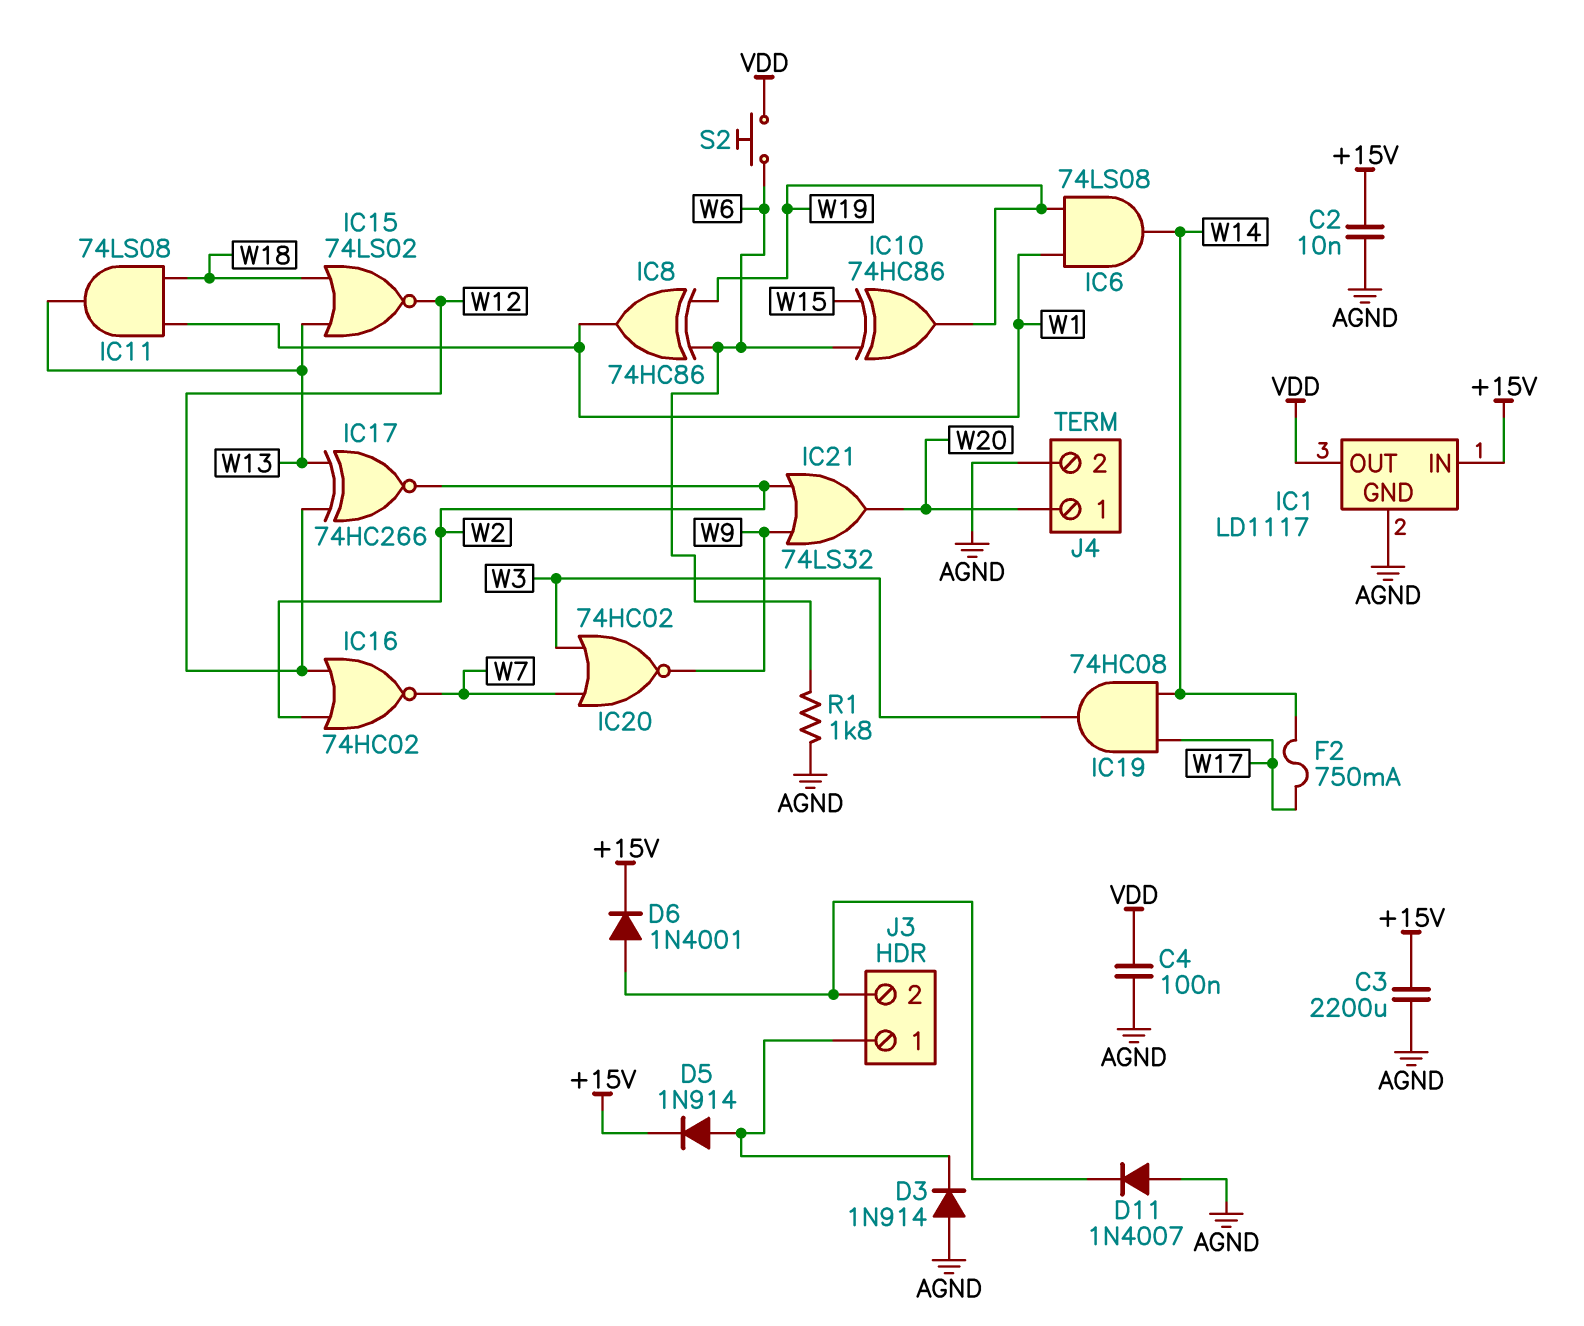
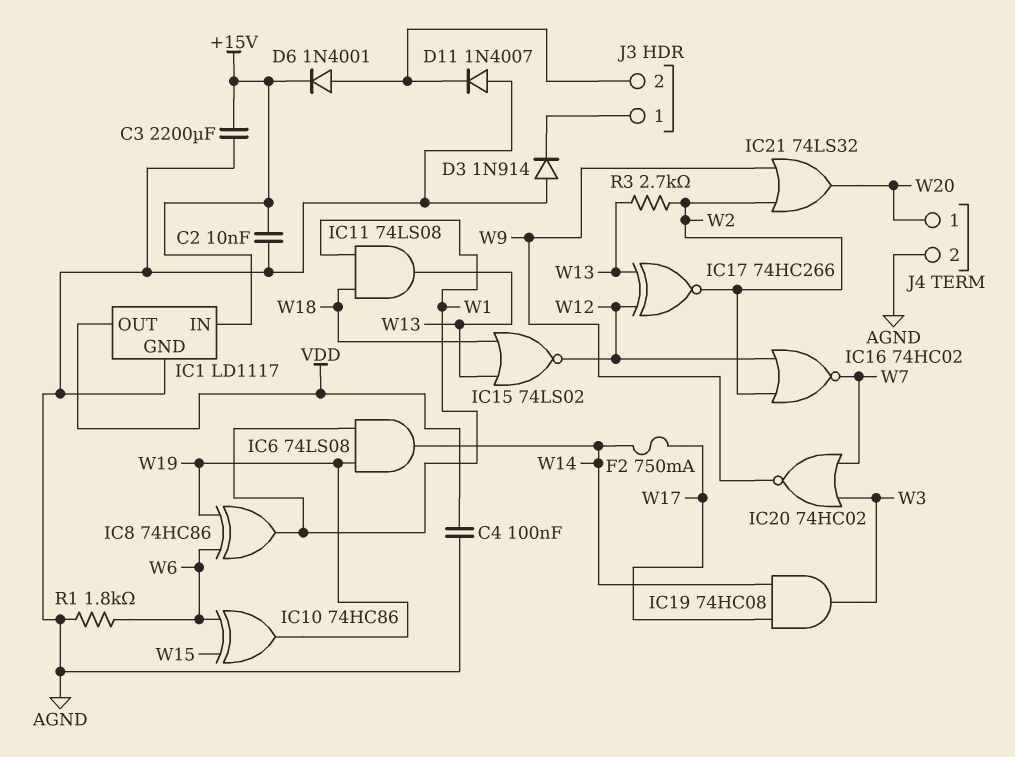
D5: diode 1N914 (A J3/1, K +15V) -> none
R3: none -> 2.7k (W2, W13)
S2: button (VDD, W6) -> none

